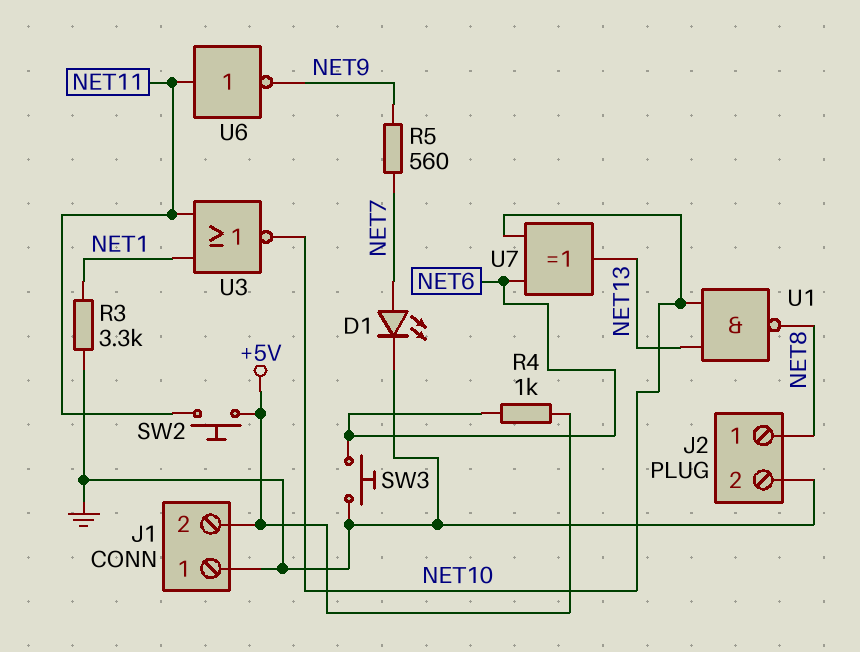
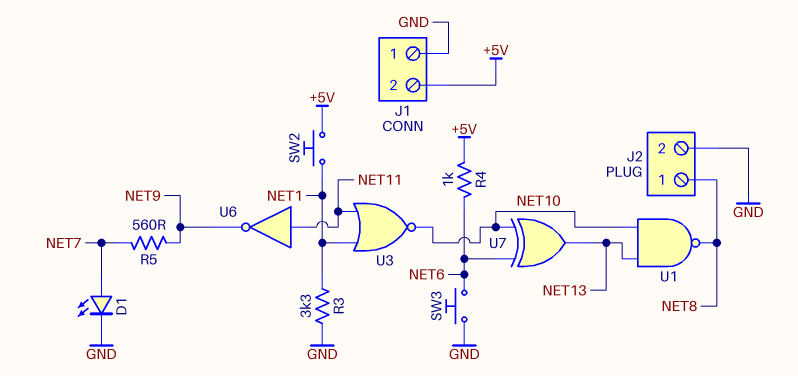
SW2: button (+5V, NET11) -> button (+5V, NET1)

